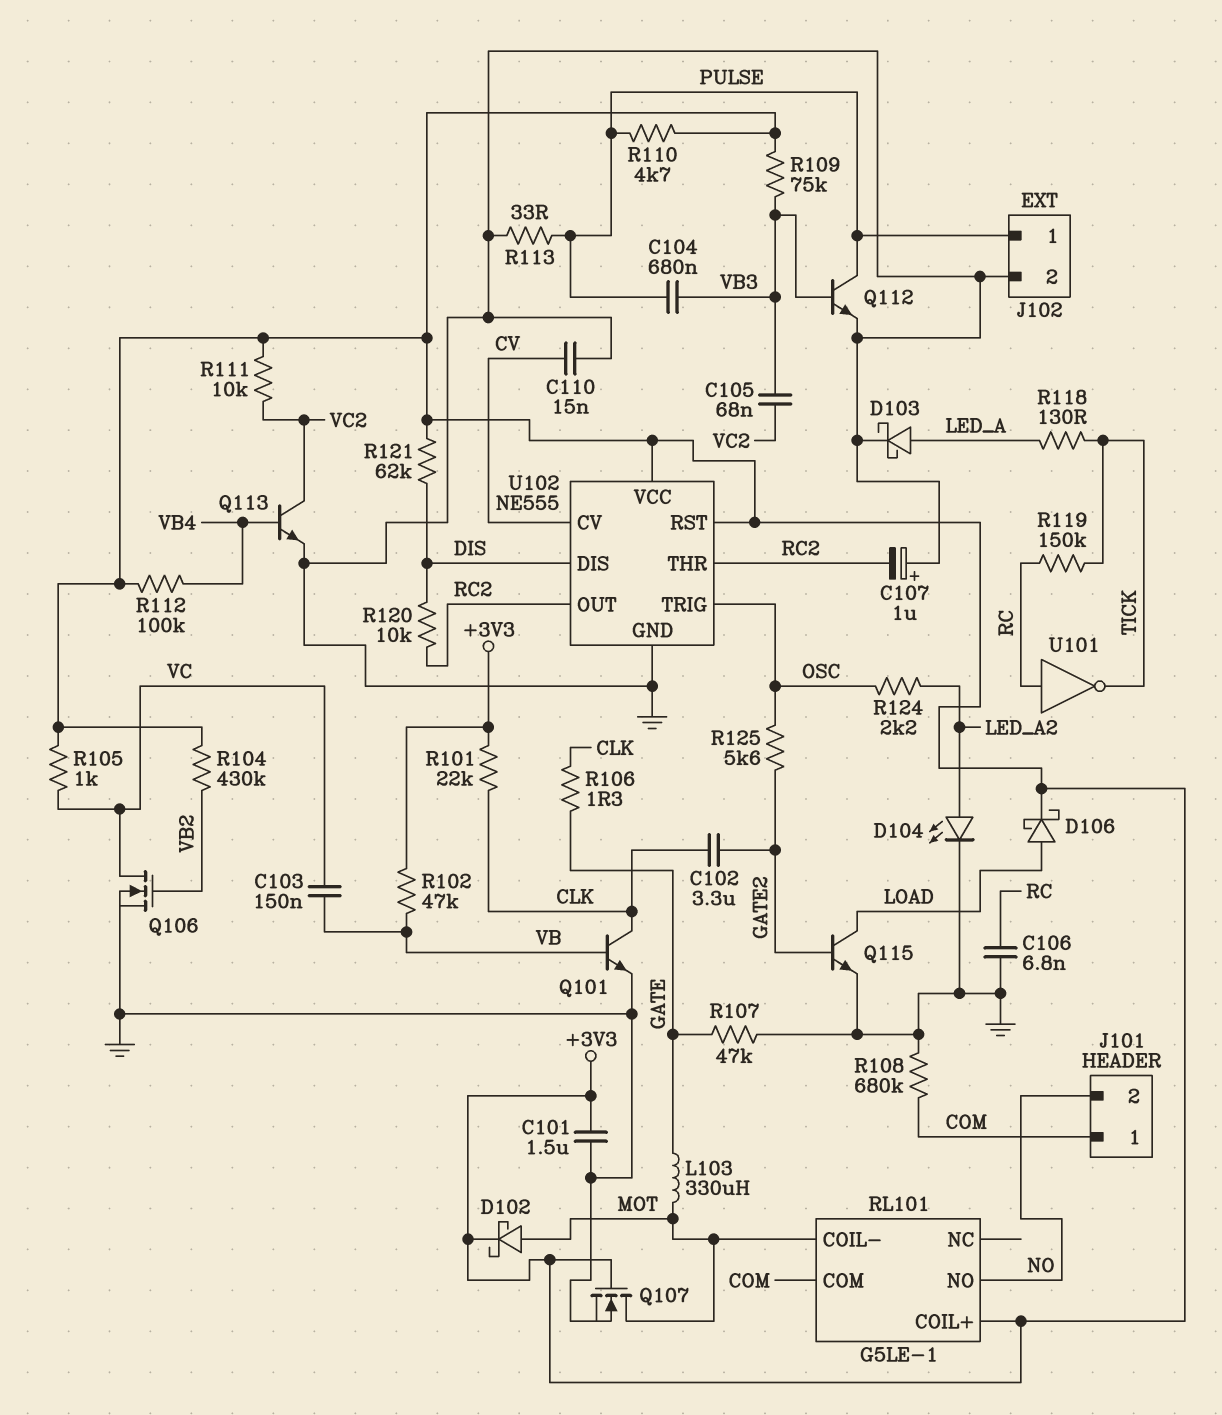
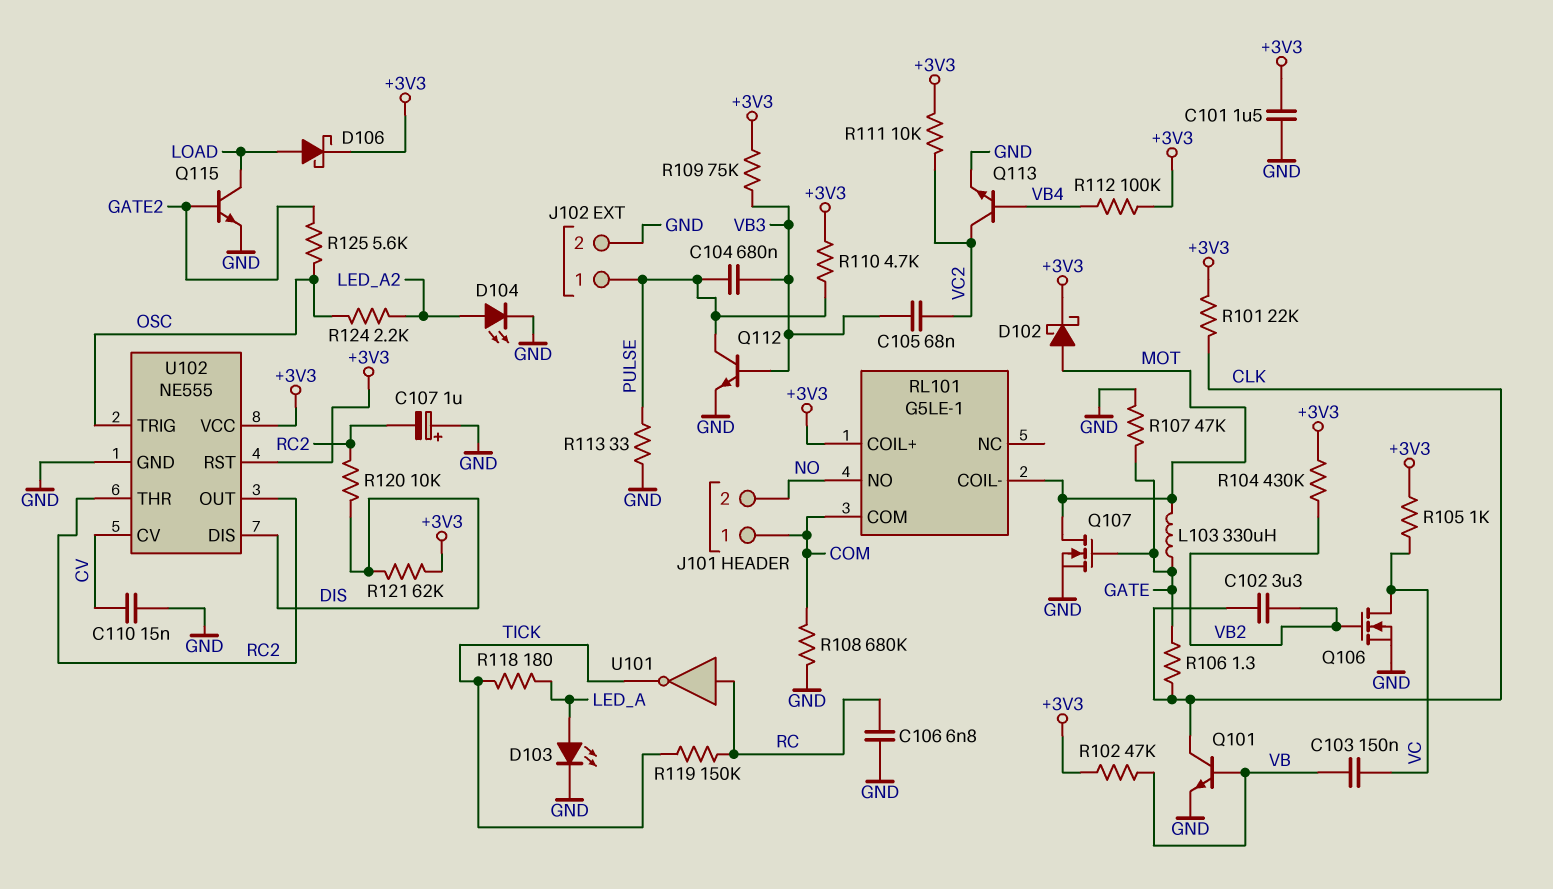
C102: 3.3uF (CLK, GATE2) -> 3.3uF (CLK, VB2)
D103: schottky (A LED_A, K GND) -> LED (A LED_A, K GND)
Q107: NMOS (G +3V3, D MOT, S GND) -> NMOS (G GATE, D MOT, S GND)
R118: 130 (LED_A, TICK) -> 180 (LED_A, TICK)

